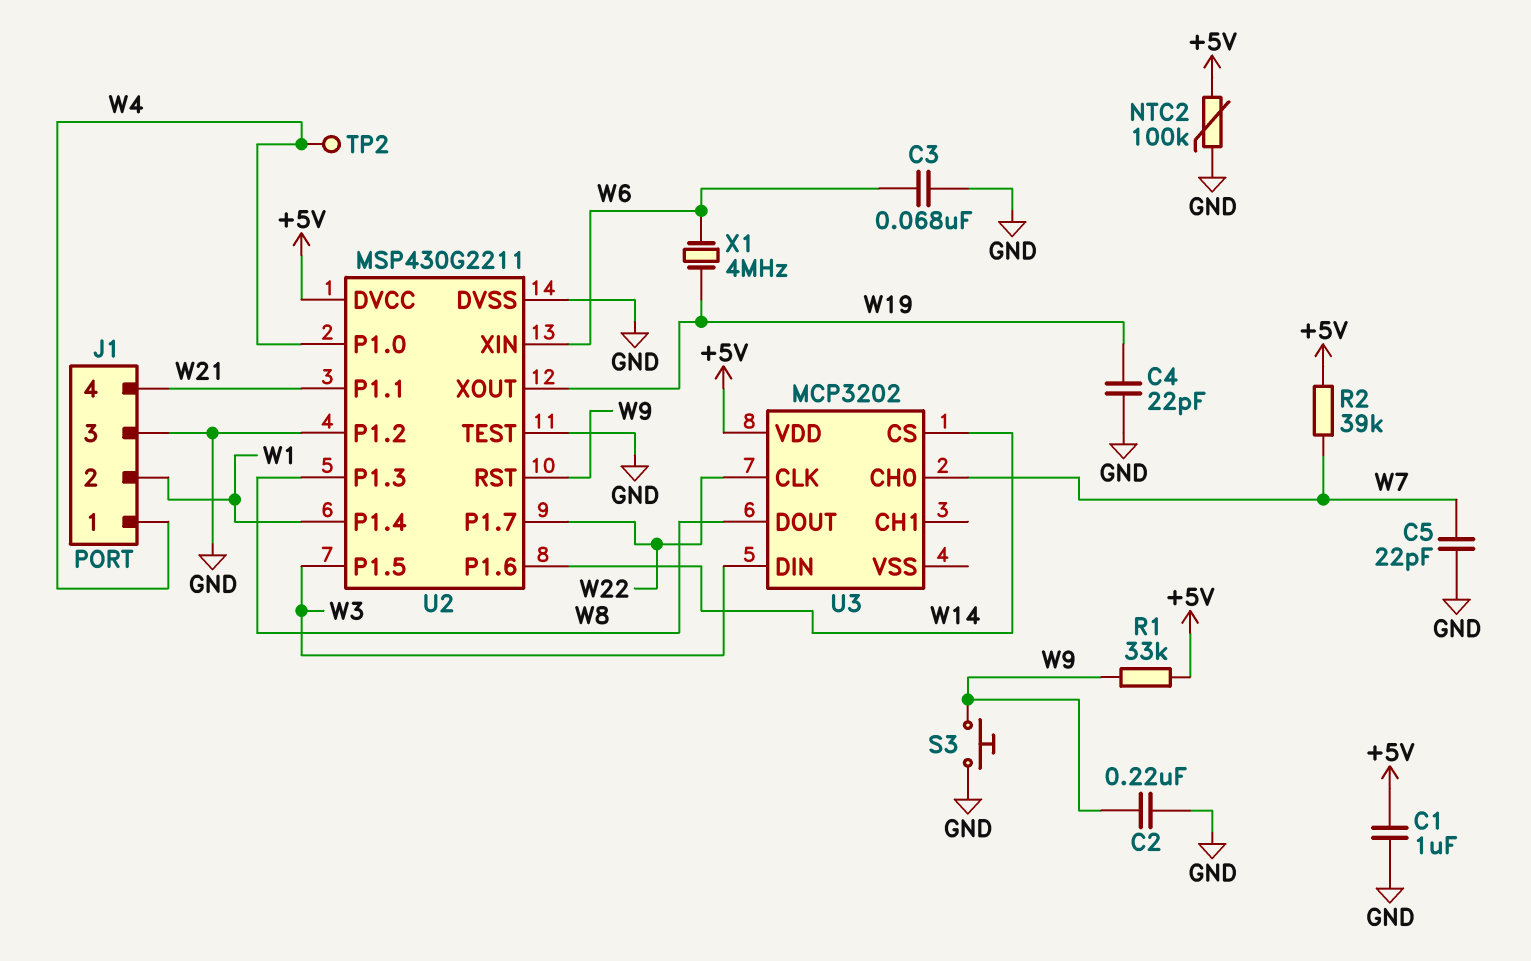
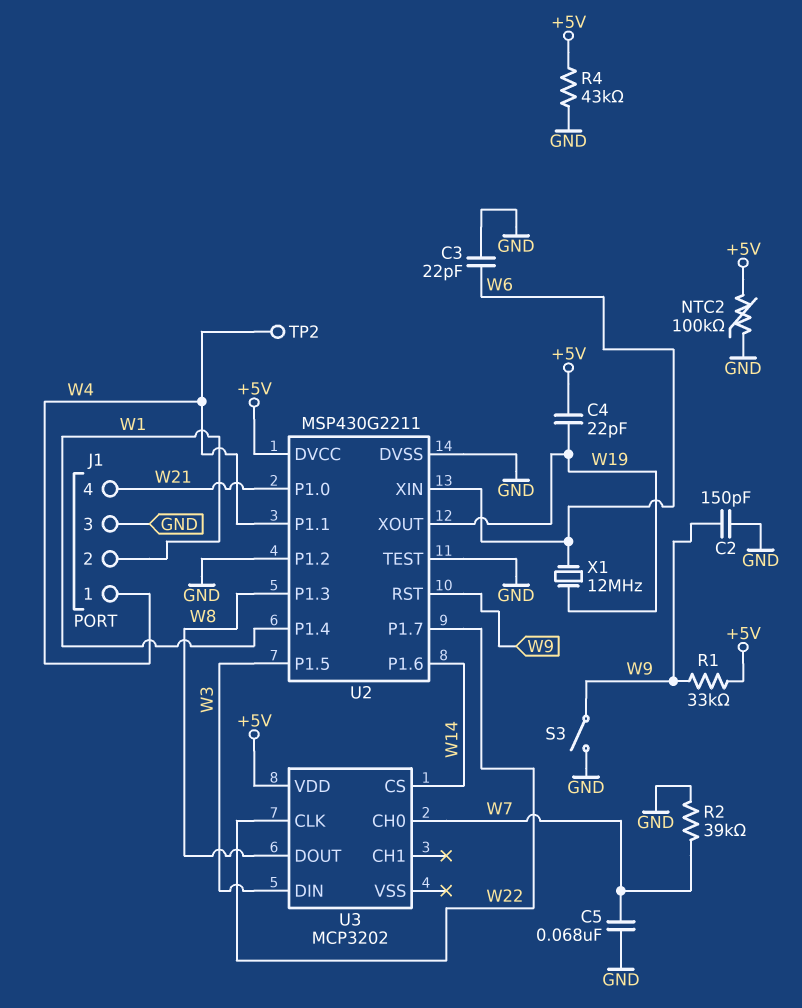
C1: 1uF (+5V, GND) -> none
C2: 220nF (GND, W9) -> 150pF (GND, W9)
C3: 68nF (GND, W6) -> 22pF (GND, W6)
C4: 22pF (GND, W19) -> 22pF (+5V, W19)
C5: 22pF (GND, W7) -> 68nF (GND, W7)
R2: 39k (+5V, W7) -> 39k (GND, W7)
R4: none -> 43k (+5V, GND)
S3: button (GND, W9) -> switch (GND, W9)
U2 pin P1.0: W4 -> W21
U2 pin P1.1: W21 -> W4
X1: 4MHz (W6, W19) -> 12MHz (W6, W19)

